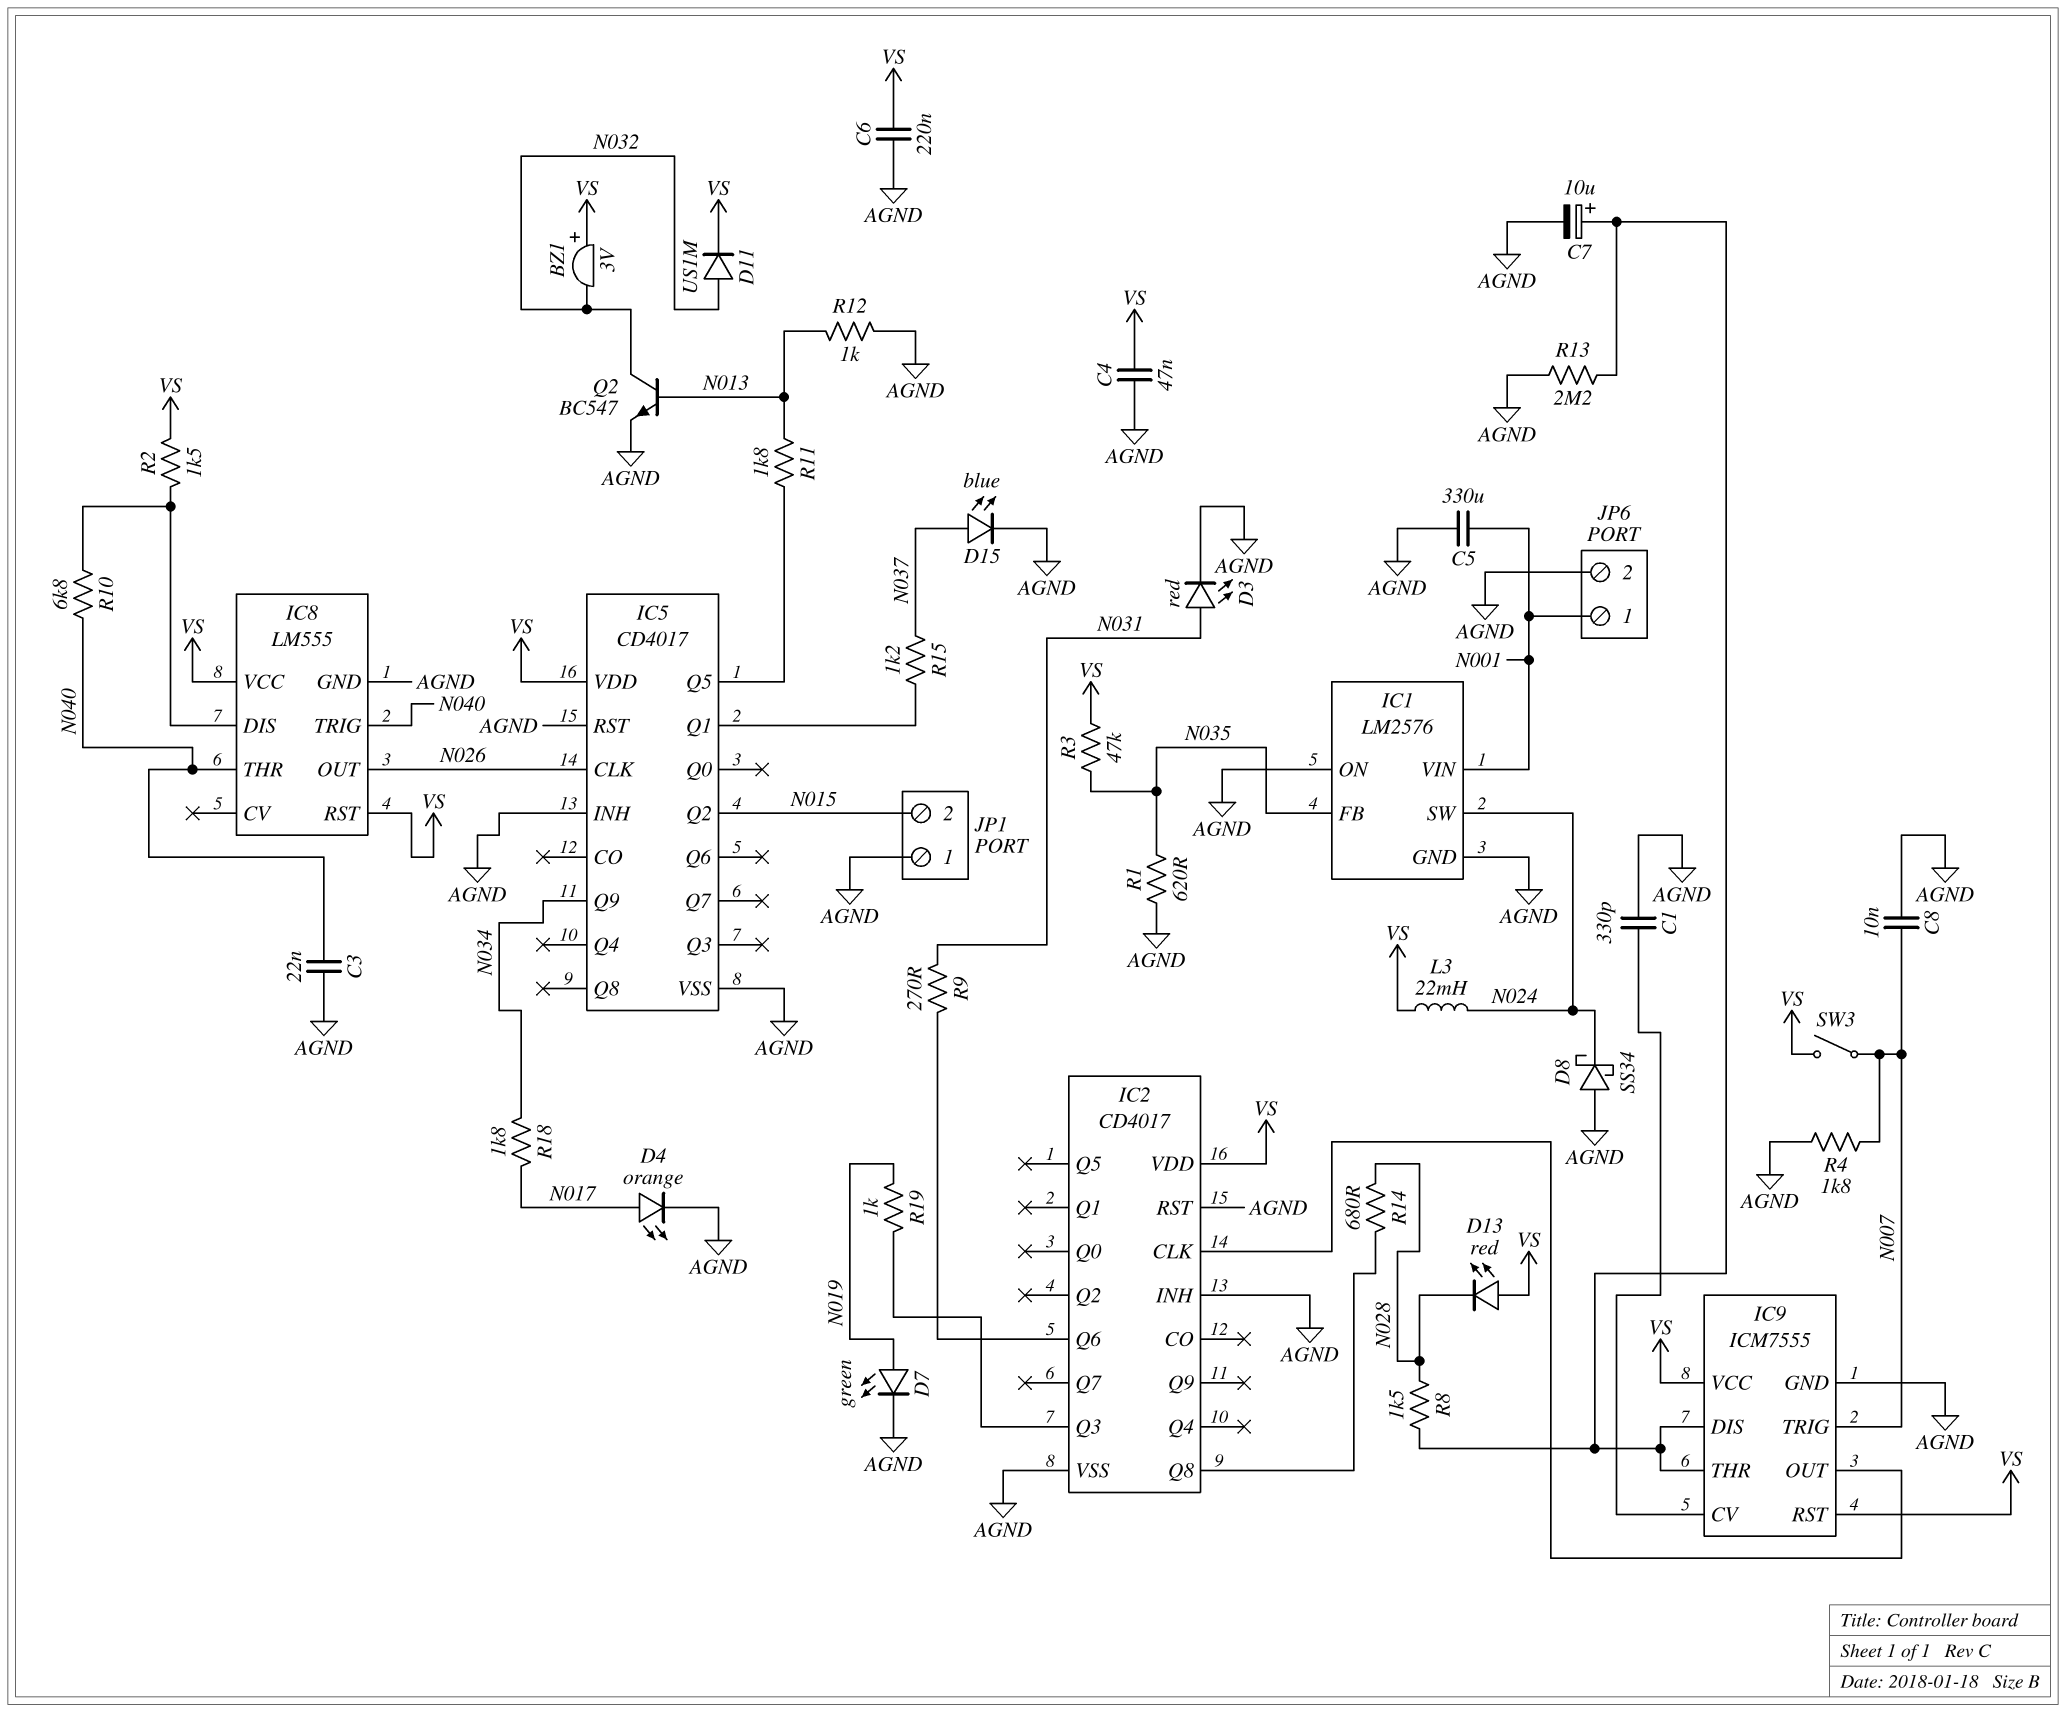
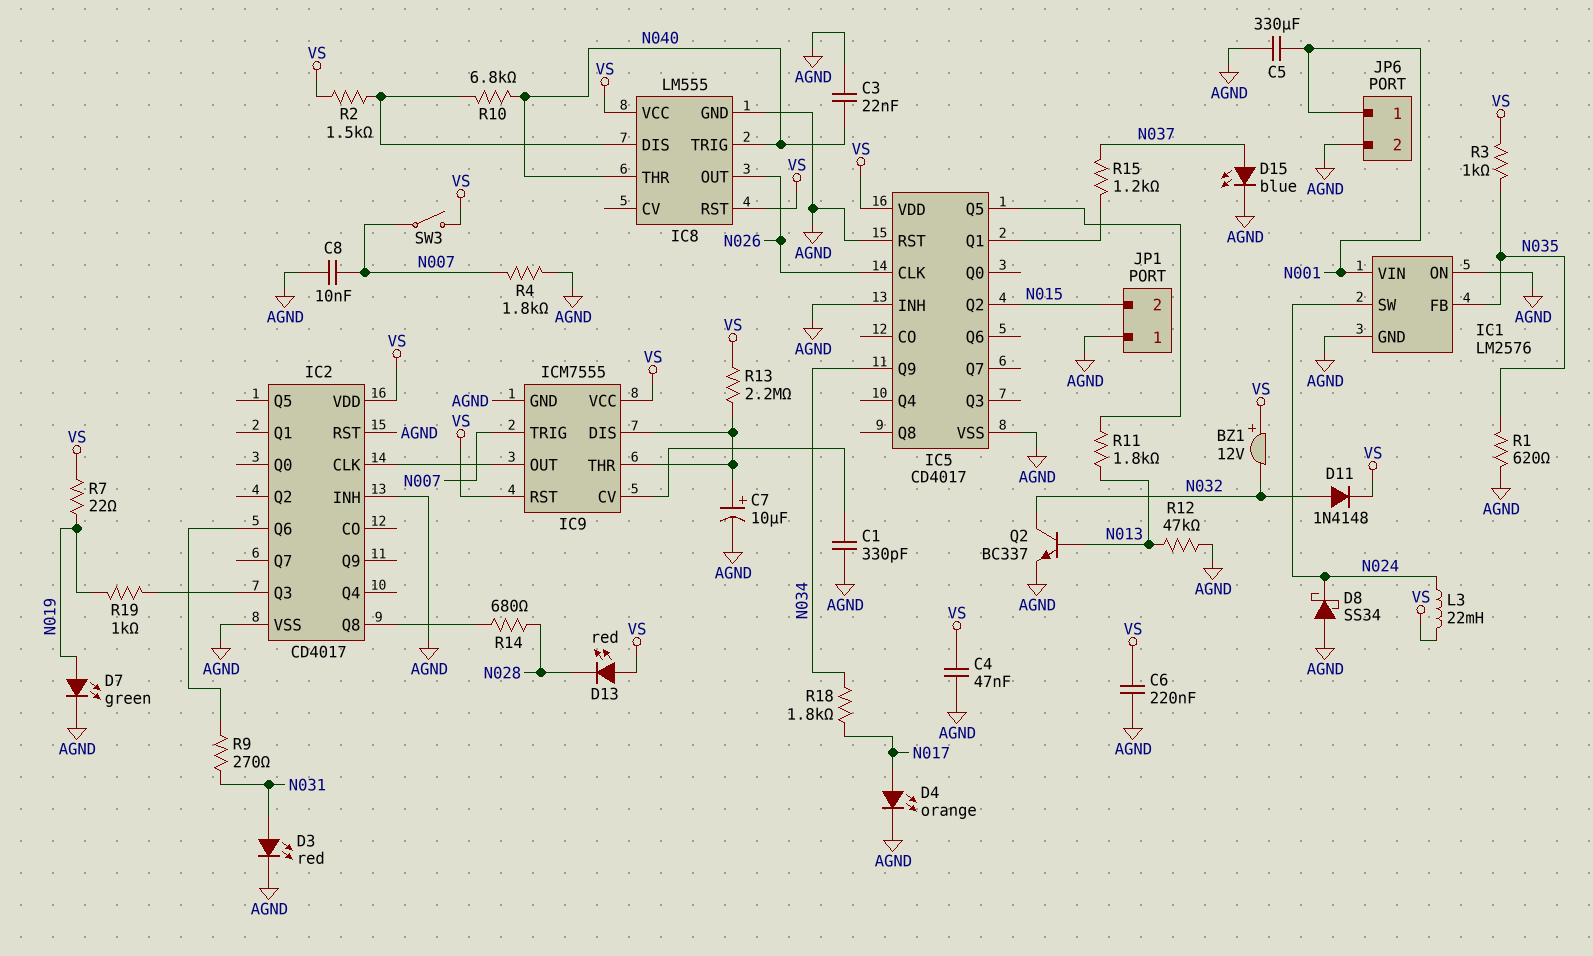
BZ1: buzzer 3V (plus VS, minus N032) -> buzzer 12V (plus VS, minus N032)
D11: diode US1M (A N032, K VS) -> diode 1N4148 (A N032, K VS)
Q2: NPN BC547 (B N013, C N032, E AGND) -> NPN BC337 (B N013, C N032, E AGND)
R3: 47k (N035, VS) -> 1k (N035, VS)
R7: none -> 22 (N019, VS)
R8: 1.5k (IC9/DIS, N028) -> none
R12: 1k (AGND, N013) -> 47k (AGND, N013)
R13: 2.2M (AGND, IC9/DIS) -> 2.2M (IC9/DIS, VS)

